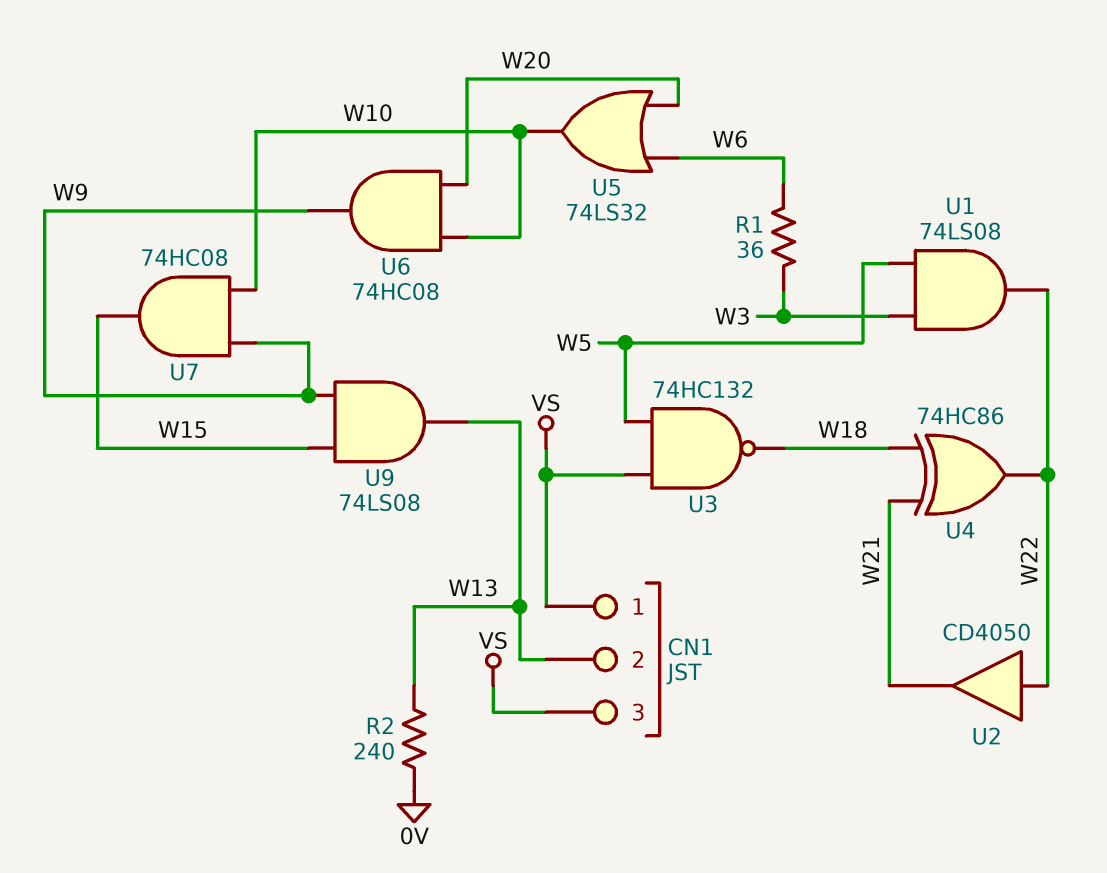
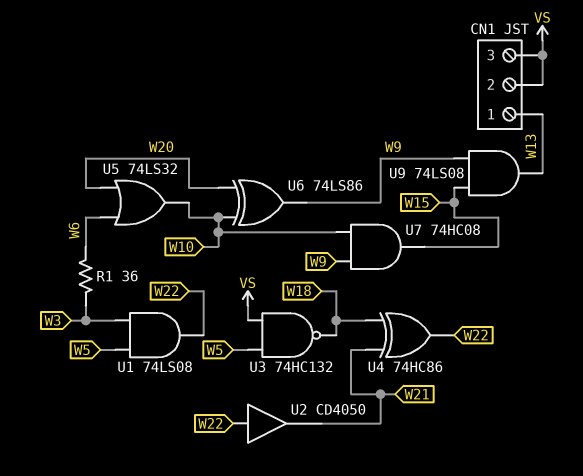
CN1 pin 1: VS -> W13
CN1 pin 2: W13 -> VS
R2: 240 (0V, W13) -> none
U6: AND 74HC08 (in W10, in W20, out W9) -> XOR 74LS86 (in W10, in W20, out W9)

